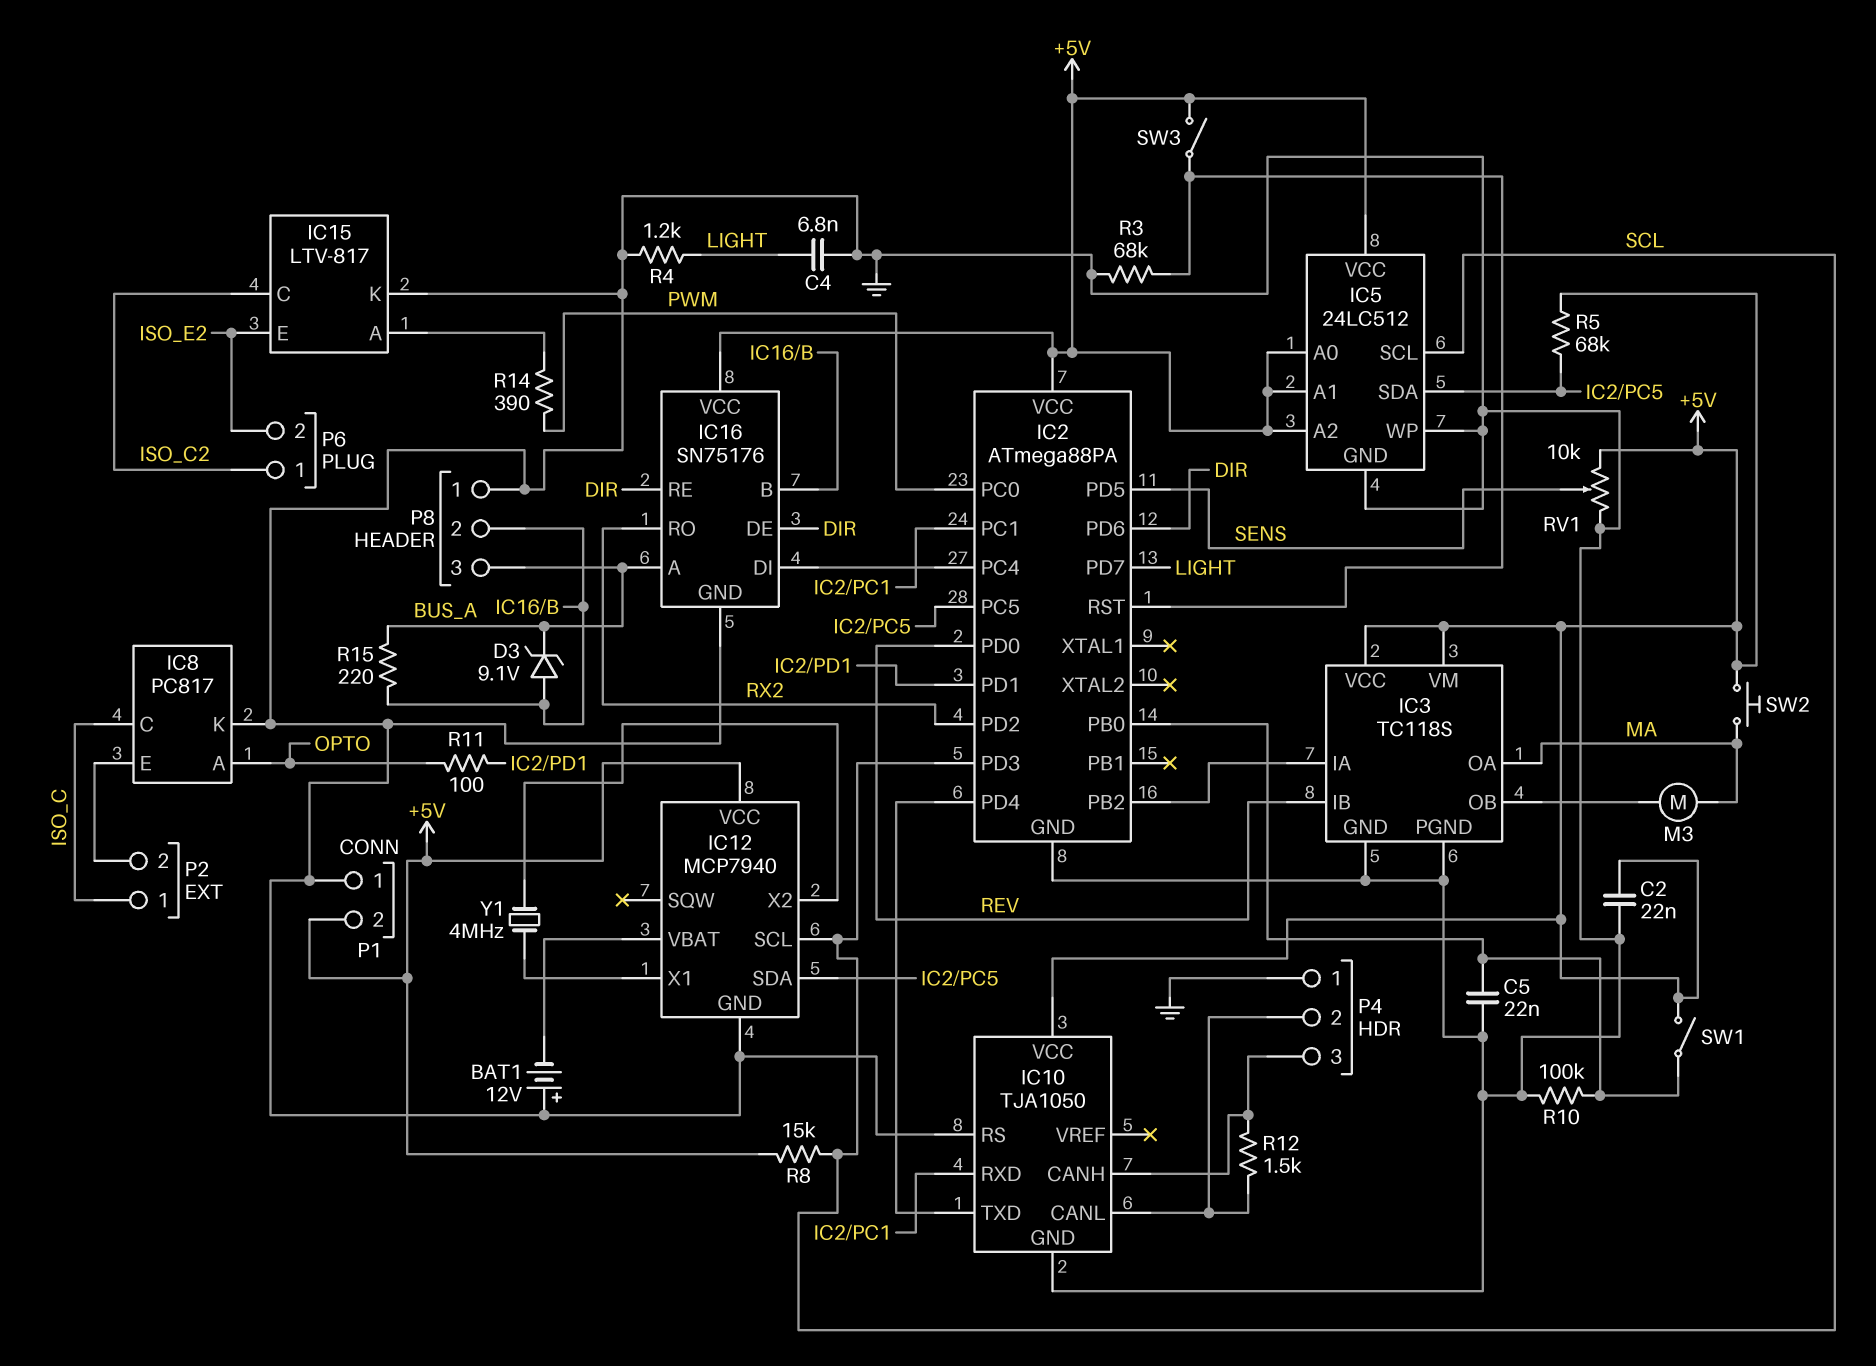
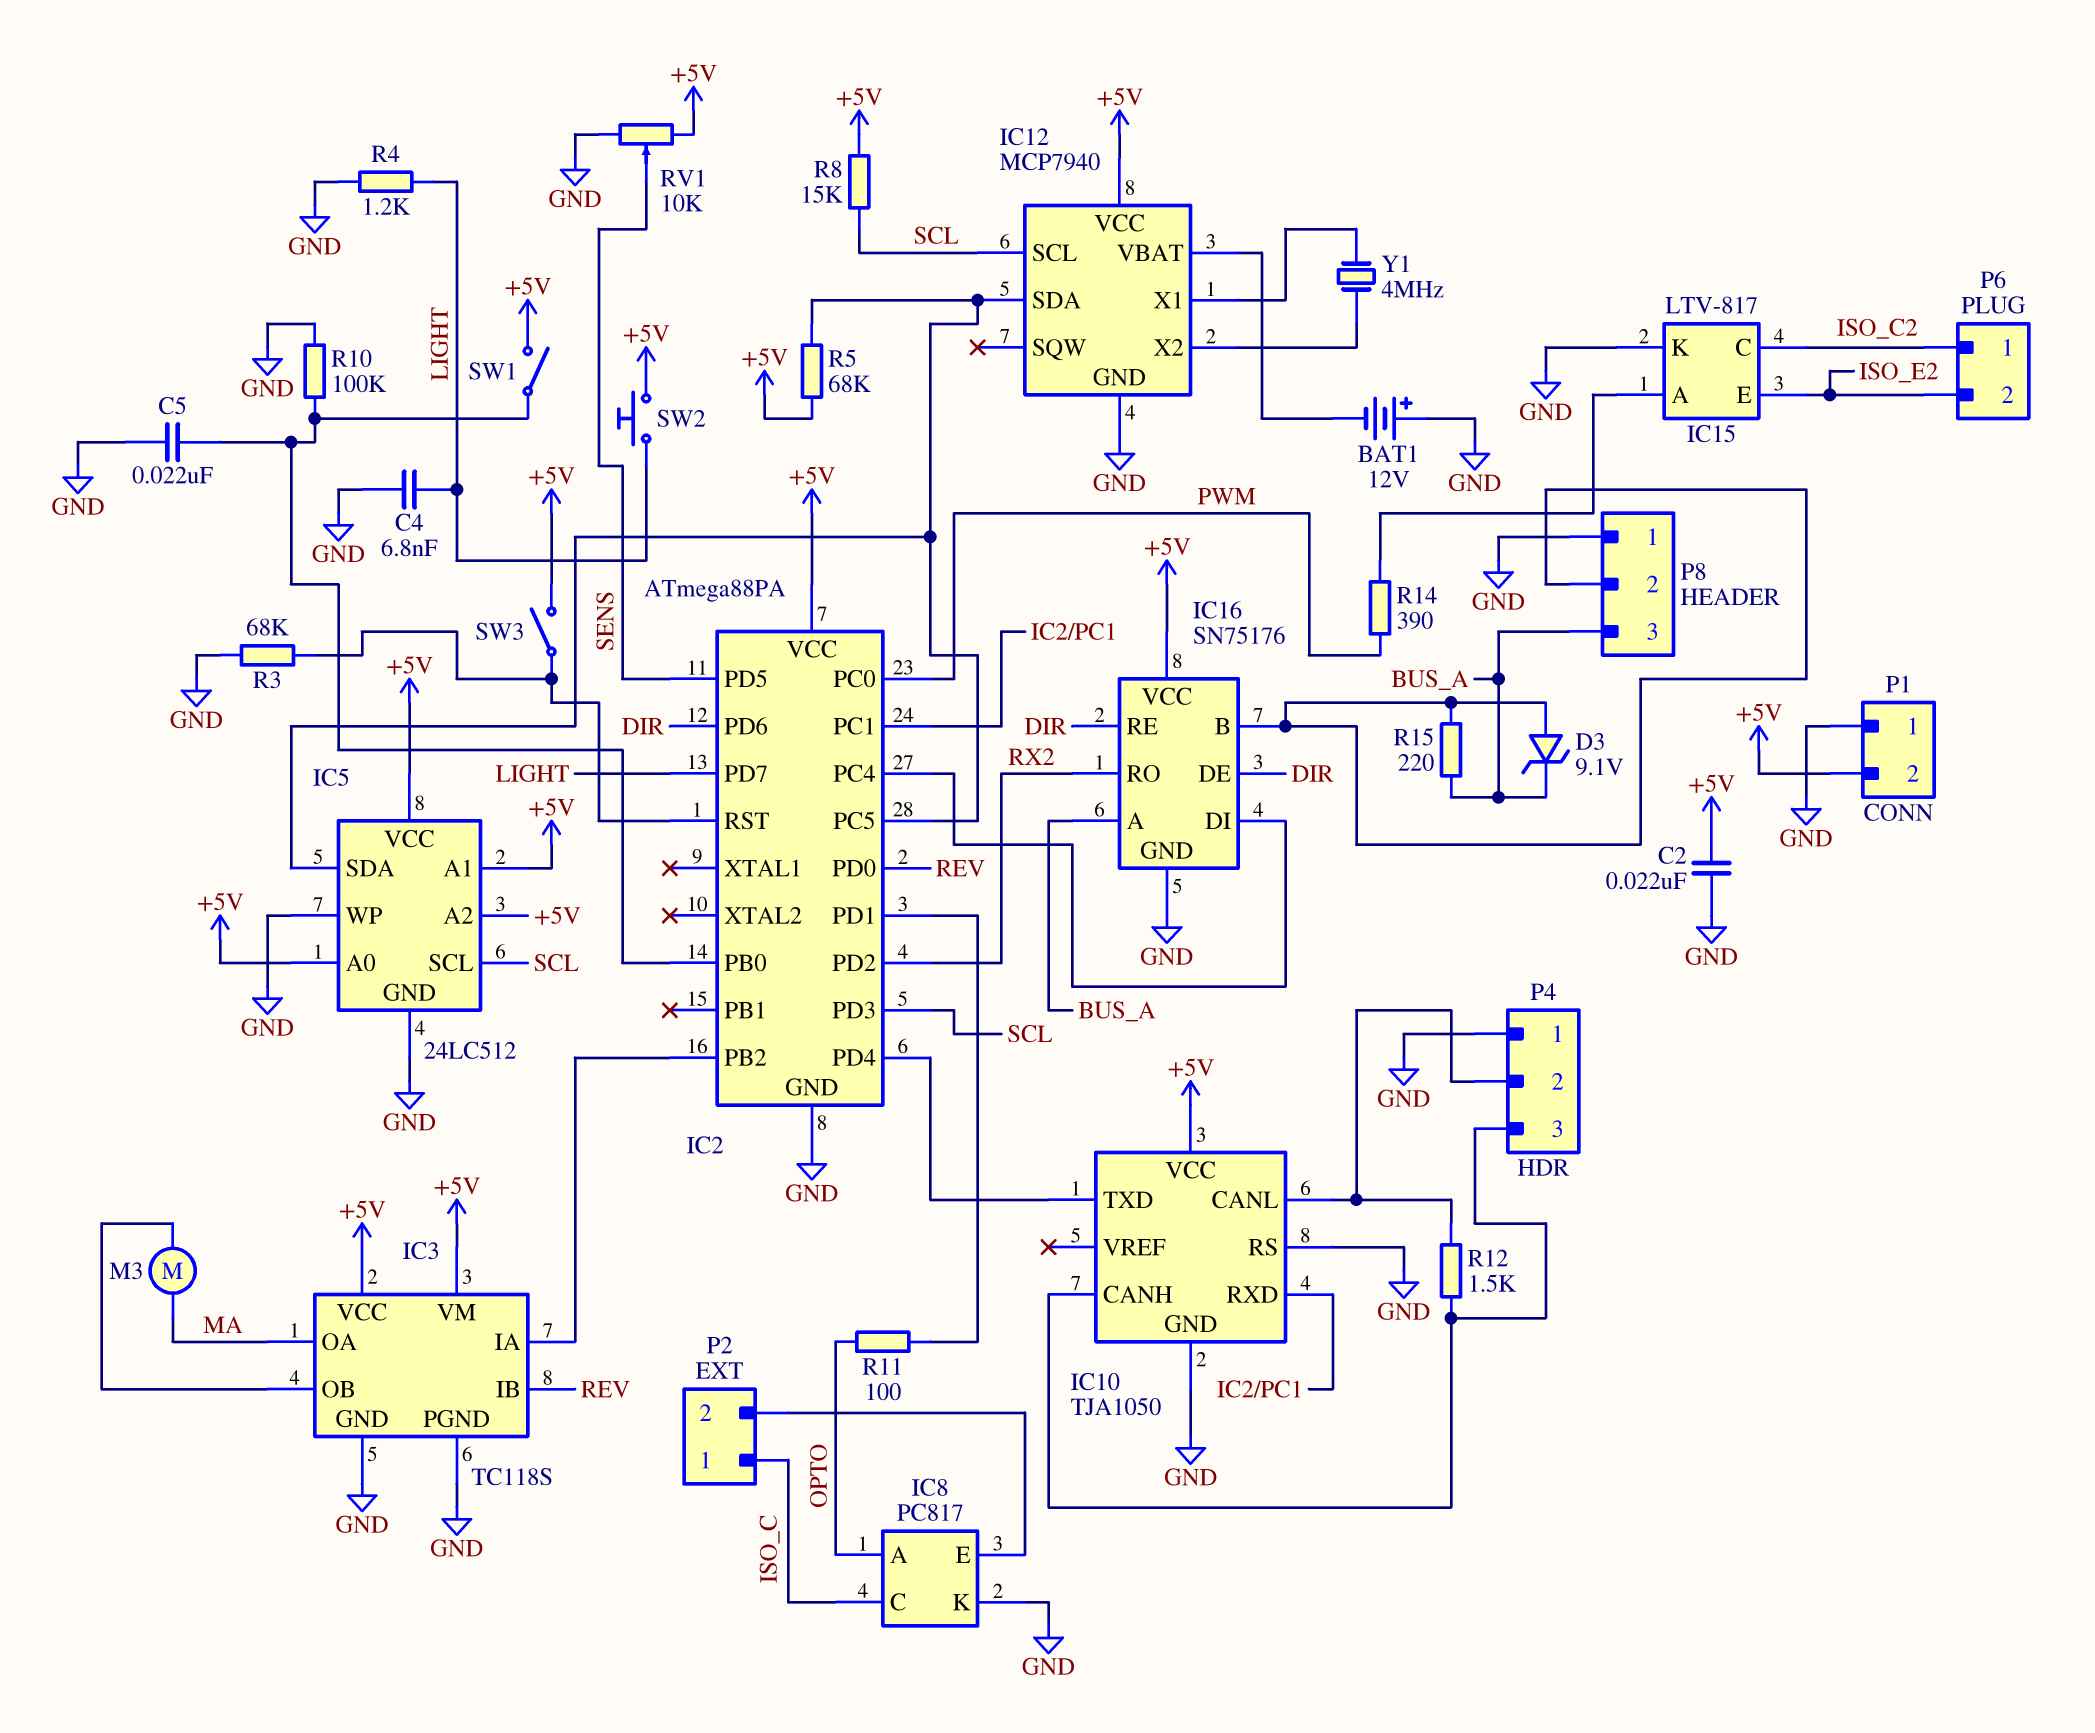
SW2: button (+5V, MA) -> button (+5V, LIGHT)

